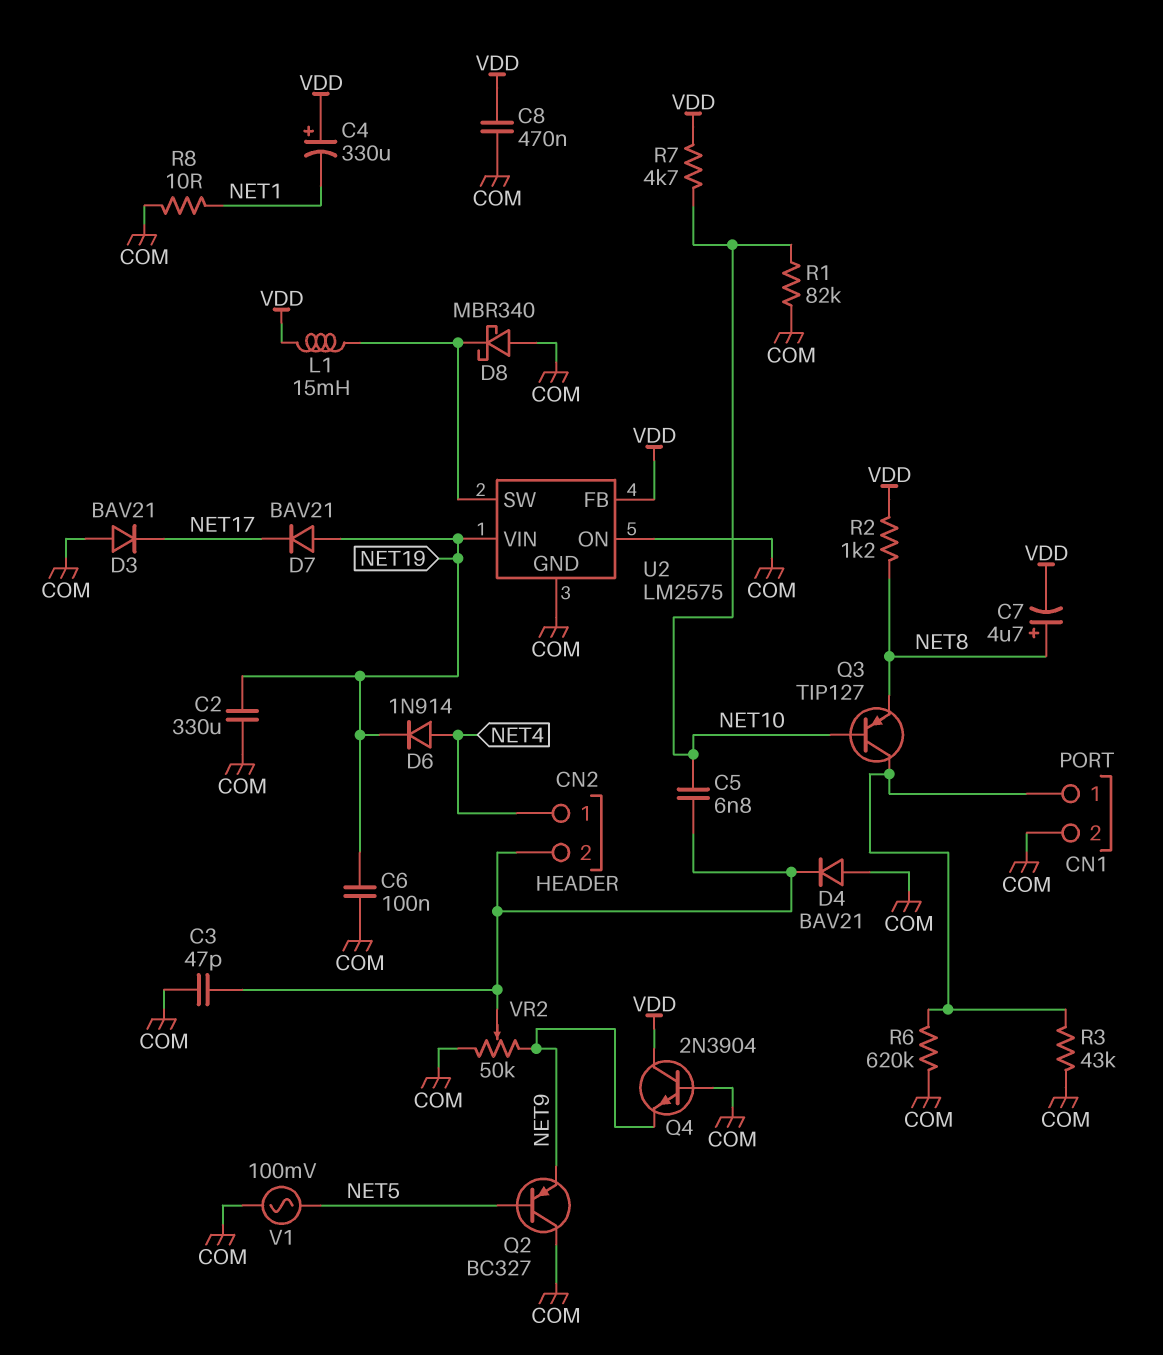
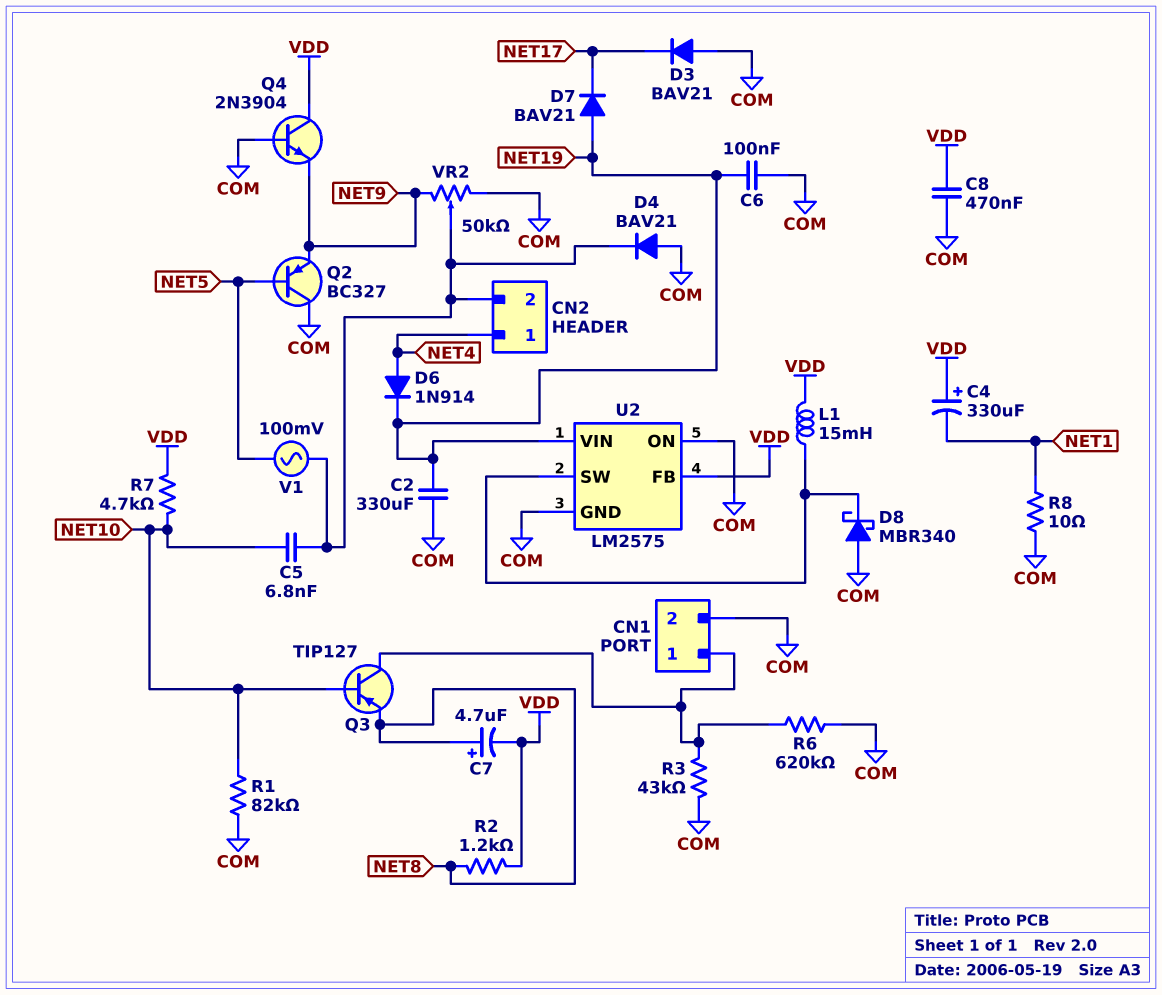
C3: 47pF (CN2/2, COM) -> none
V1: AC 100mV (COM, NET5) -> AC 100mV (CN2/2, NET5)

